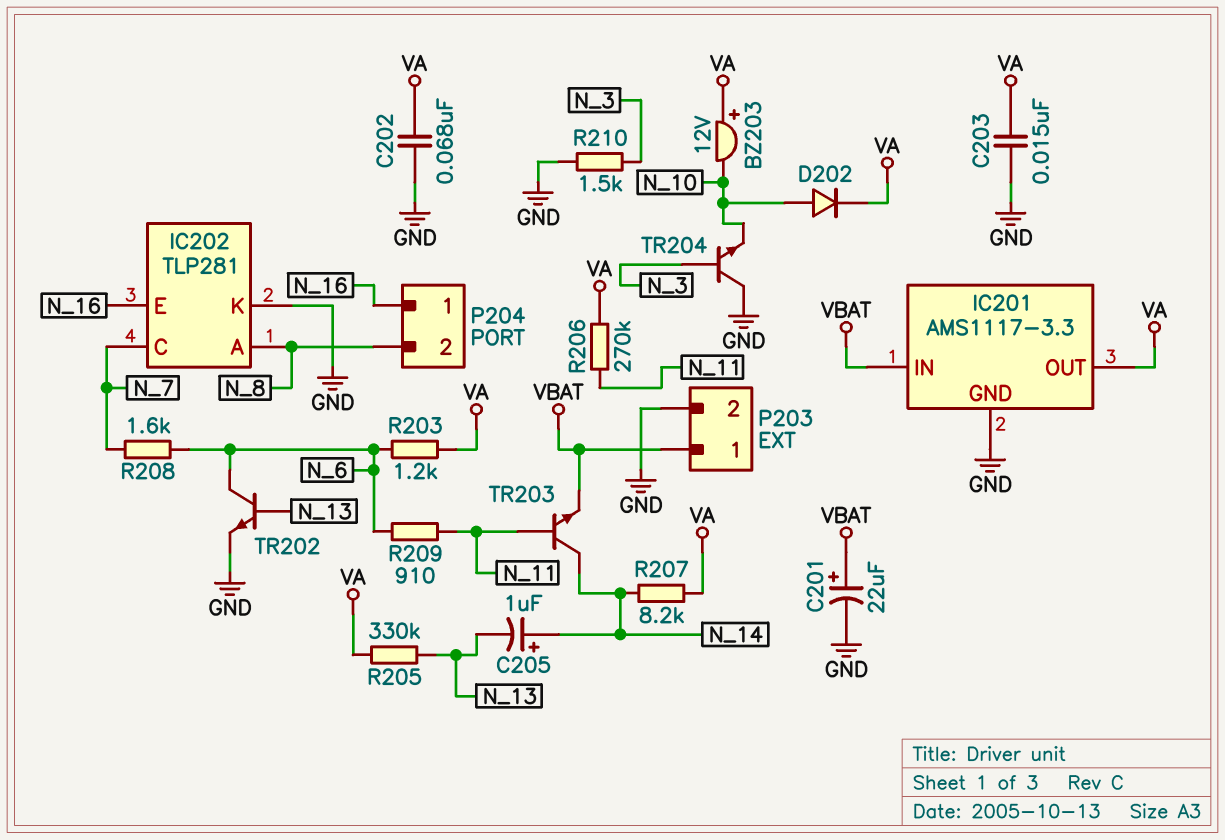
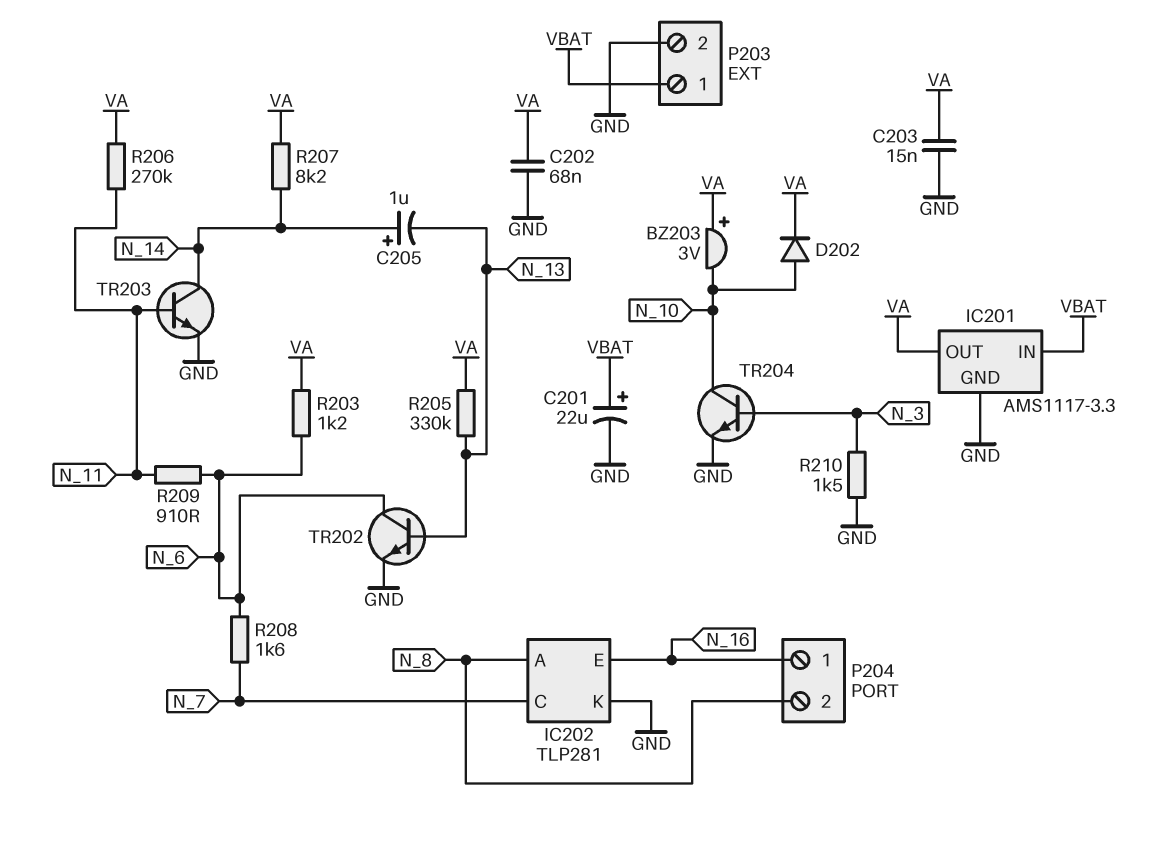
BZ203: buzzer 12V (plus VA, minus N_10) -> buzzer 3V (plus VA, minus N_10)
TR203: NPN (B N_11, C N_14, E VBAT) -> NPN (B N_11, C N_14, E GND)
TR204: NPN (B N_3, C GND, E N_10) -> NPN (B N_3, C N_10, E GND)

